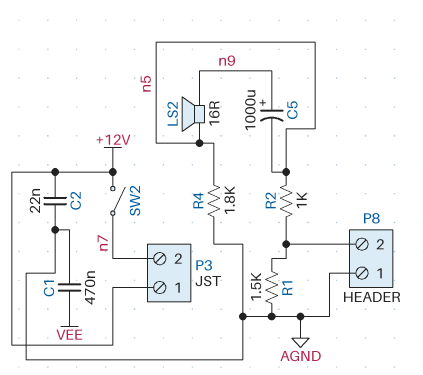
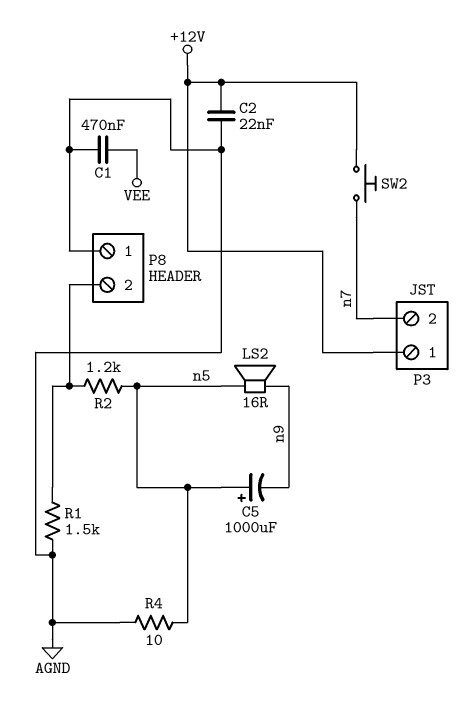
C5: 1000uF (plus n9, minus n5) -> 1000uF (plus n5, minus n9)
R2: 1k (P8/2, n5) -> 1.2k (P8/2, n5)
R4: 1.8k (AGND, n5) -> 10 (AGND, n5)
SW2: switch (+12V, n7) -> button (+12V, n7)

